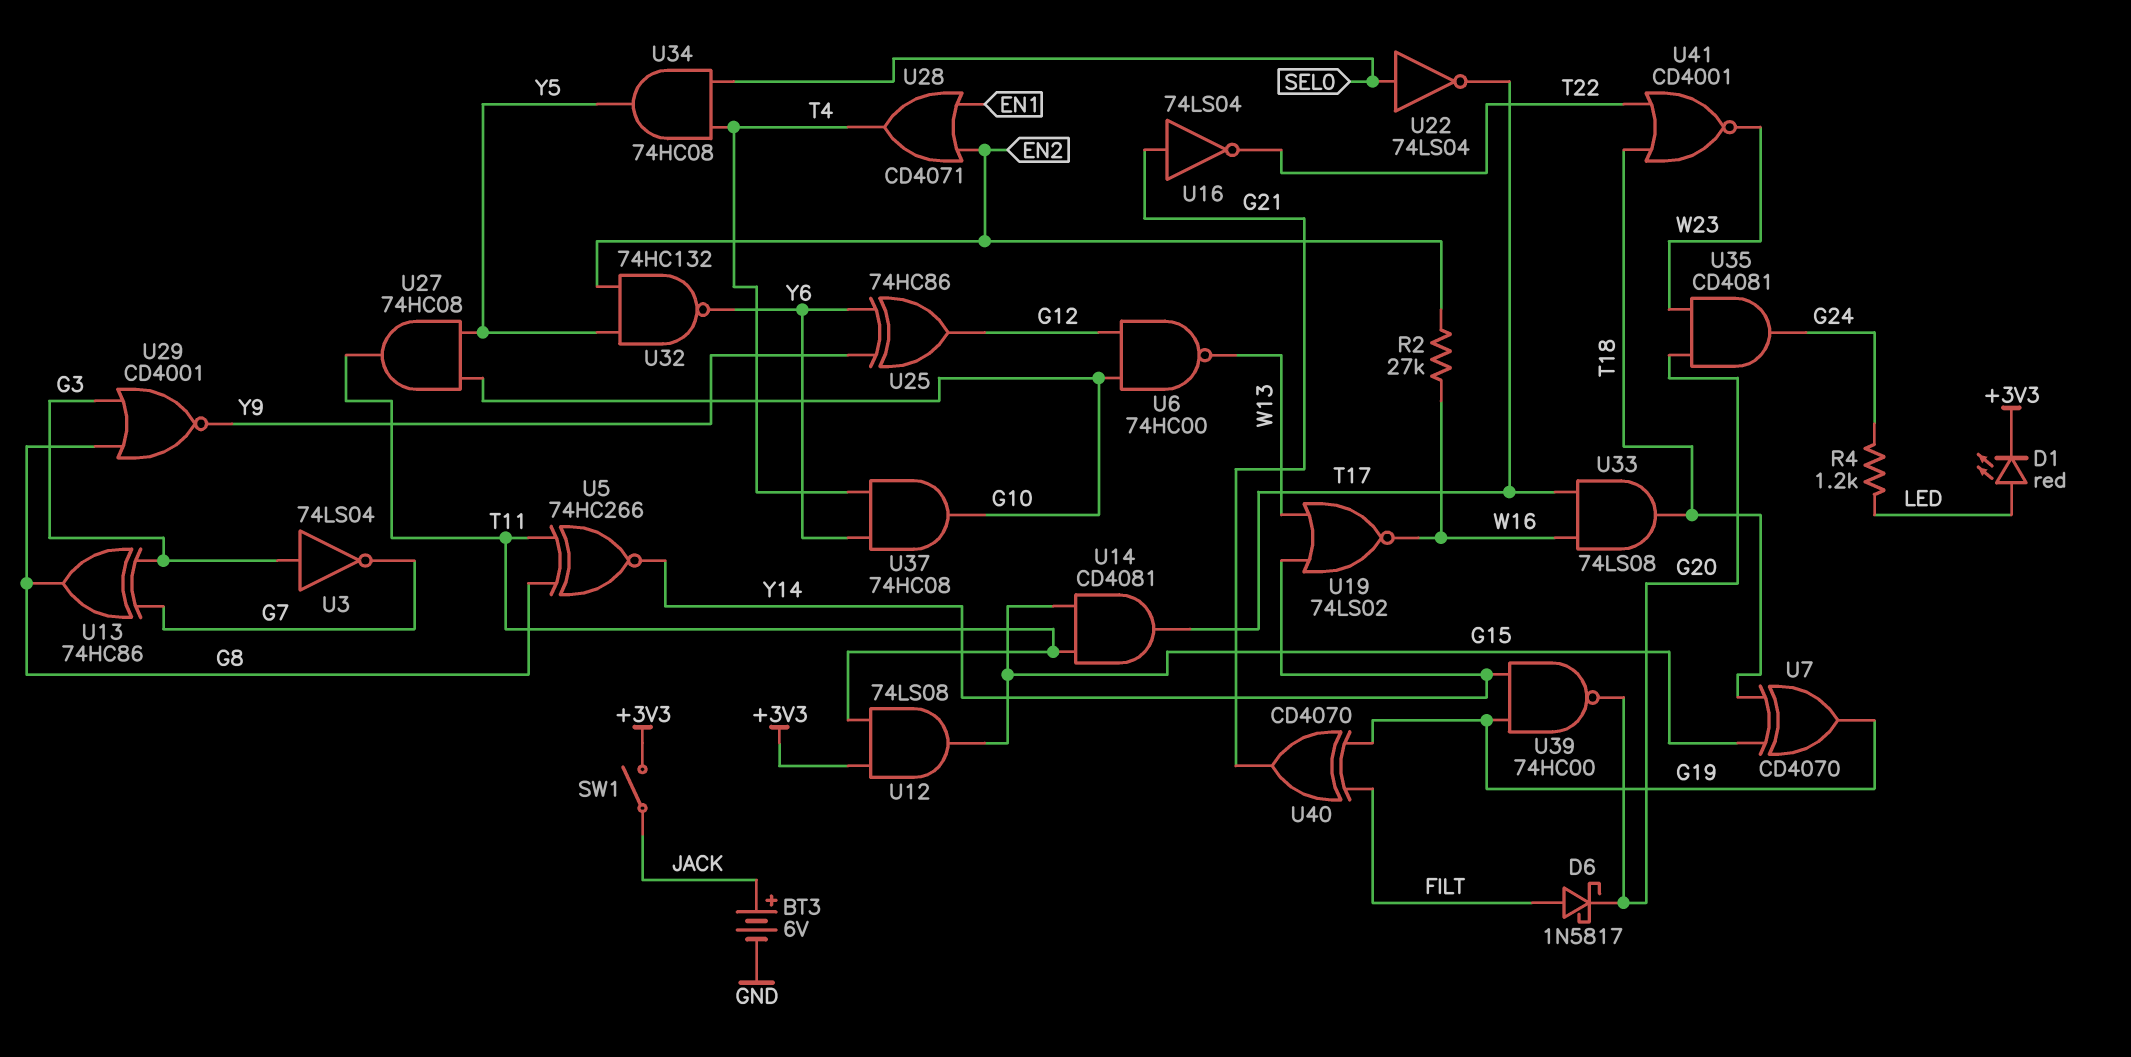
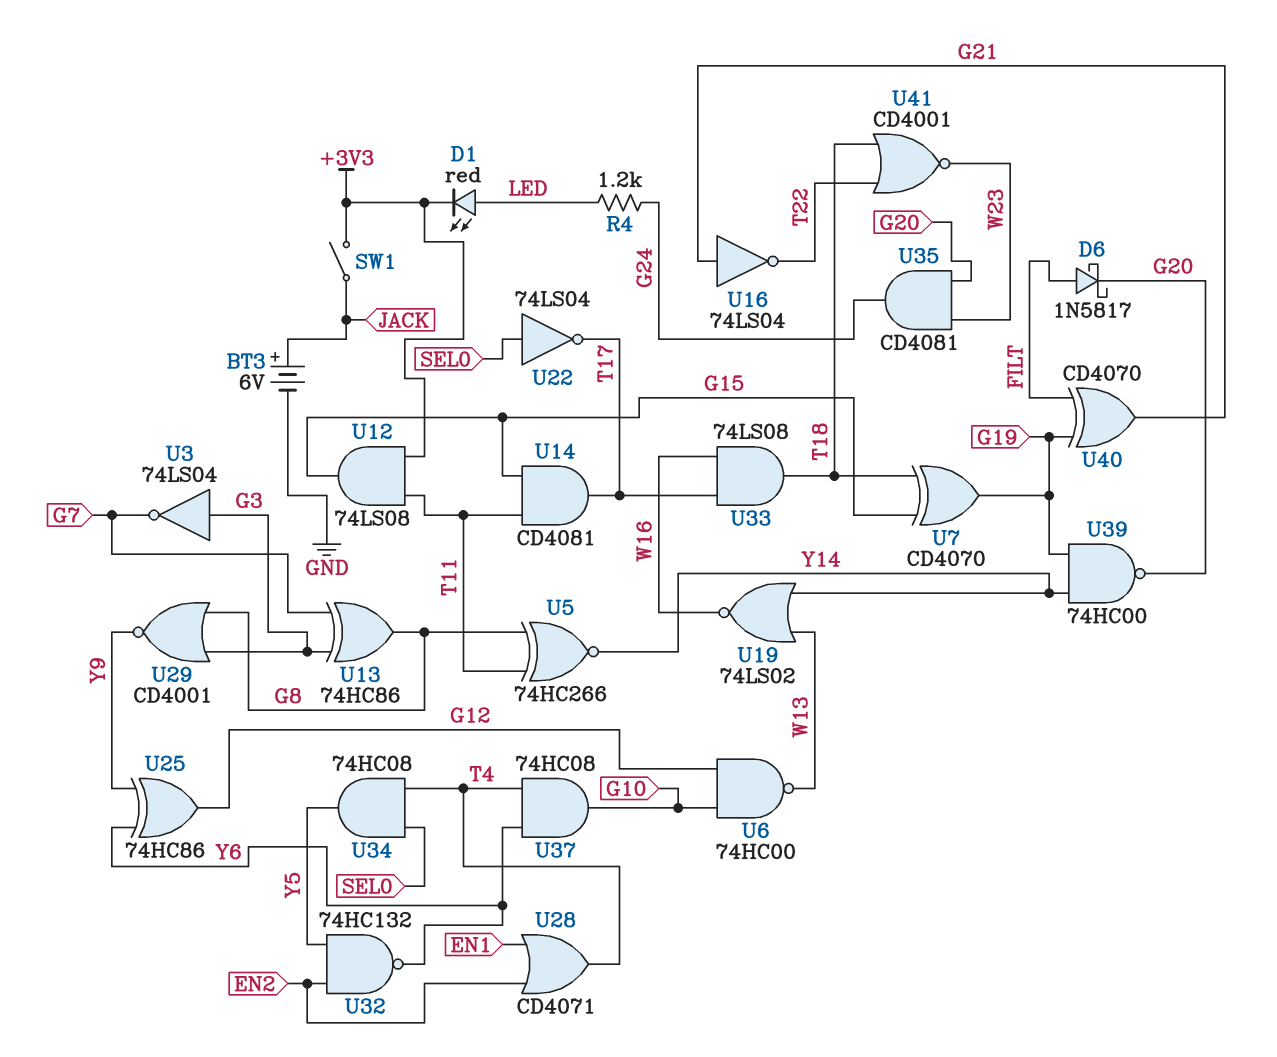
R2: 27k (EN2, W16) -> none
U27: AND 74HC08 (in G10, in Y5, out T11) -> none

